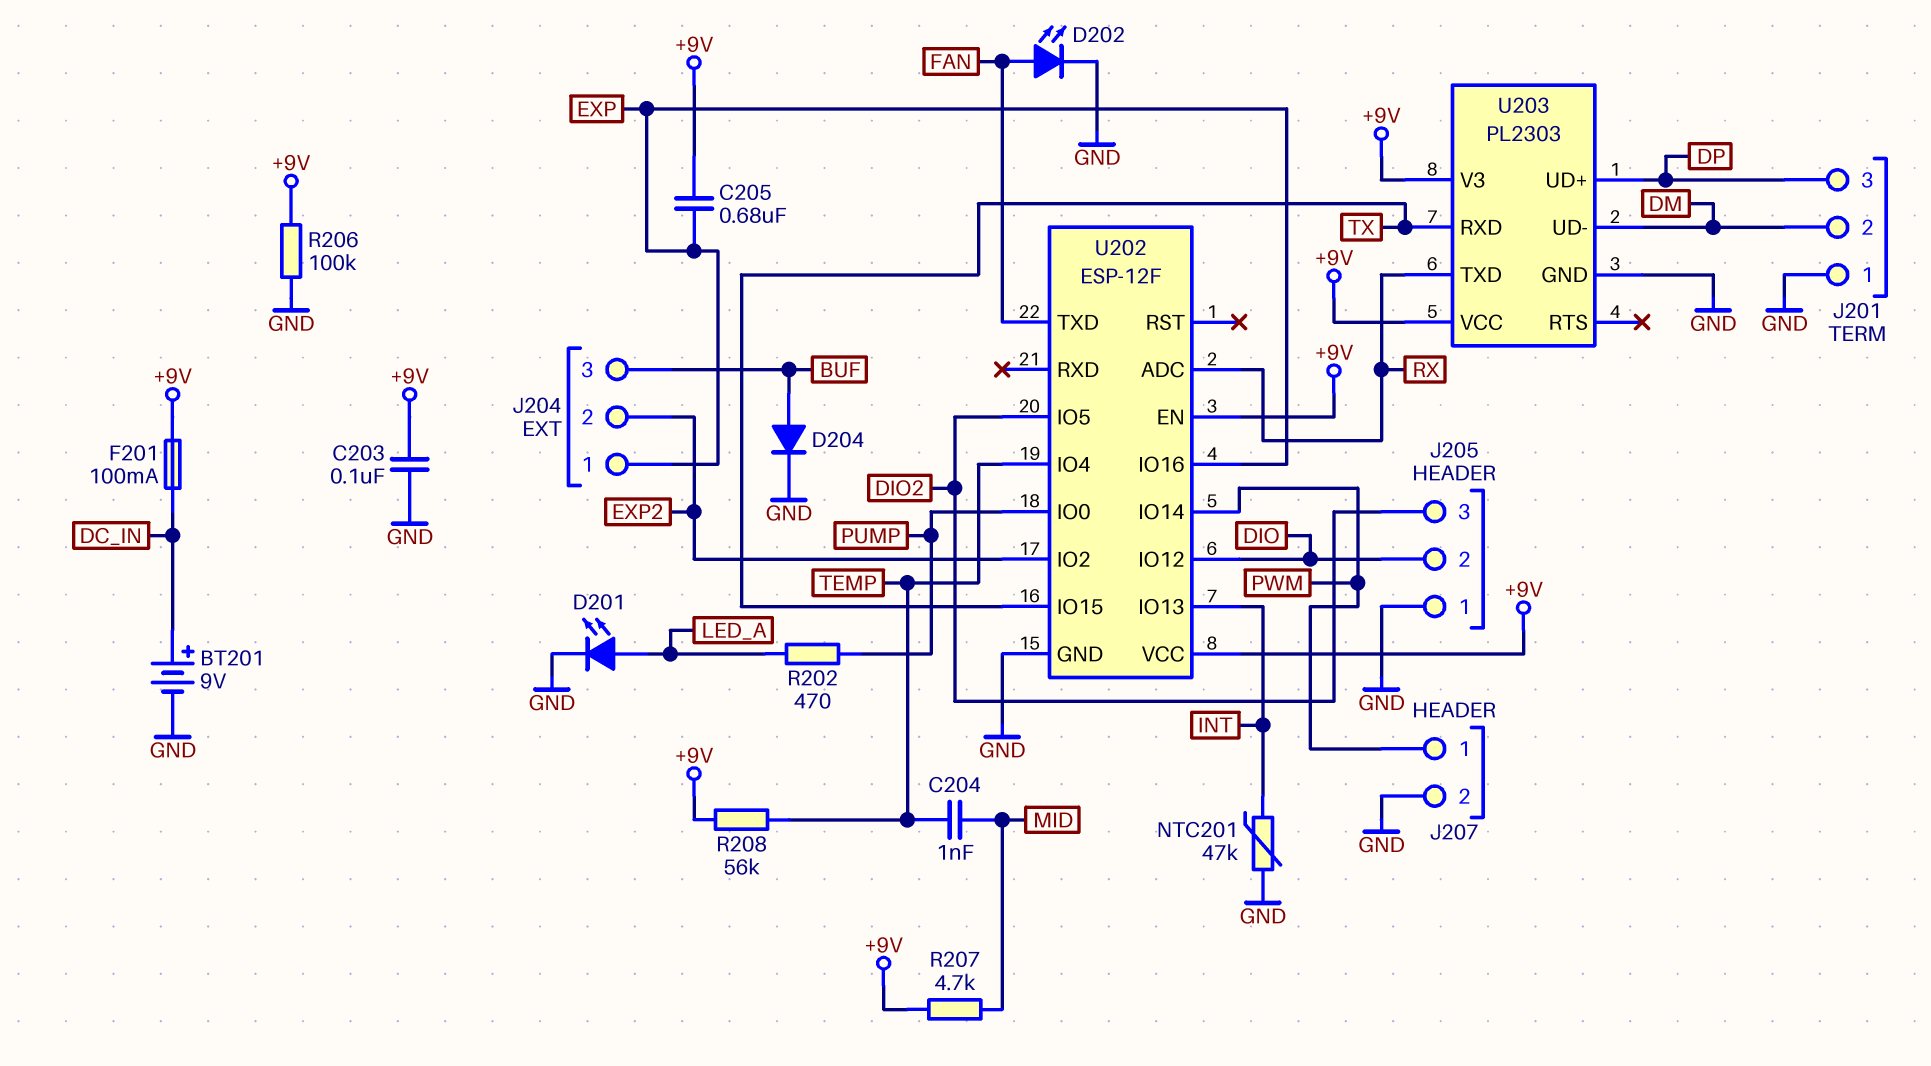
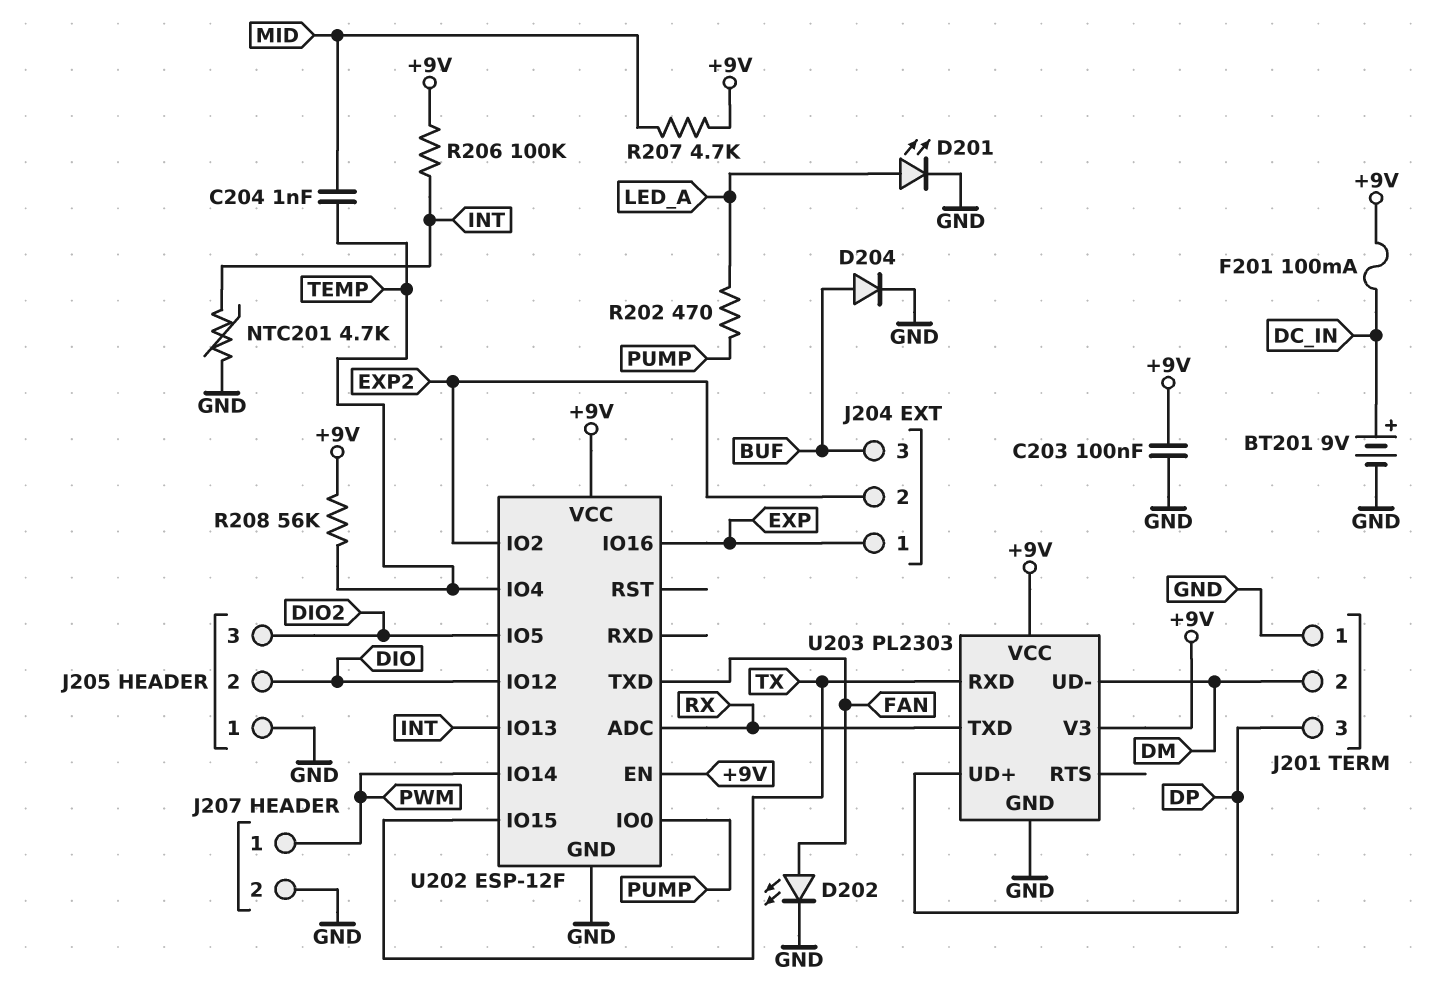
C205: 680nF (+9V, EXP) -> none
NTC201: 47k (GND, INT) -> 4.7k (GND, INT)
R206: 100k (+9V, GND) -> 100k (+9V, INT)

